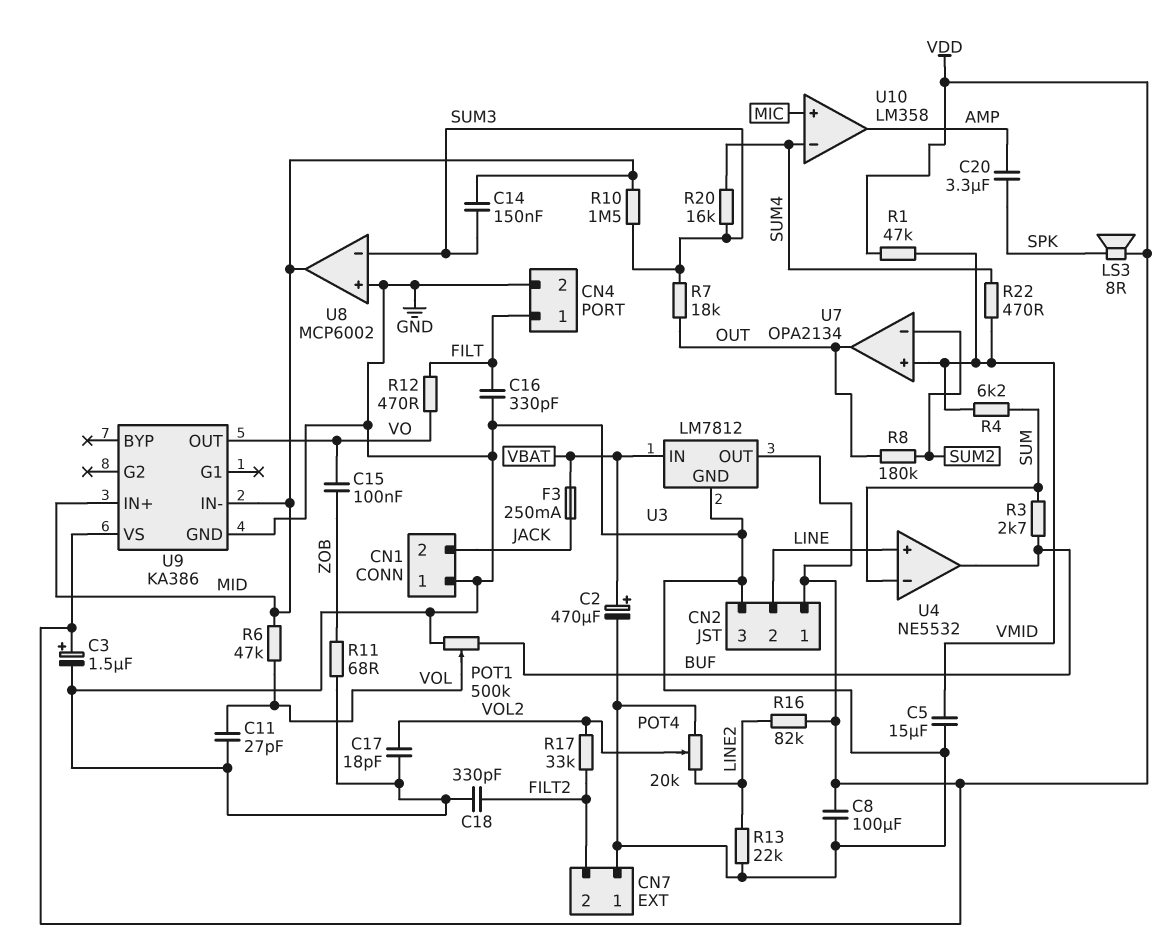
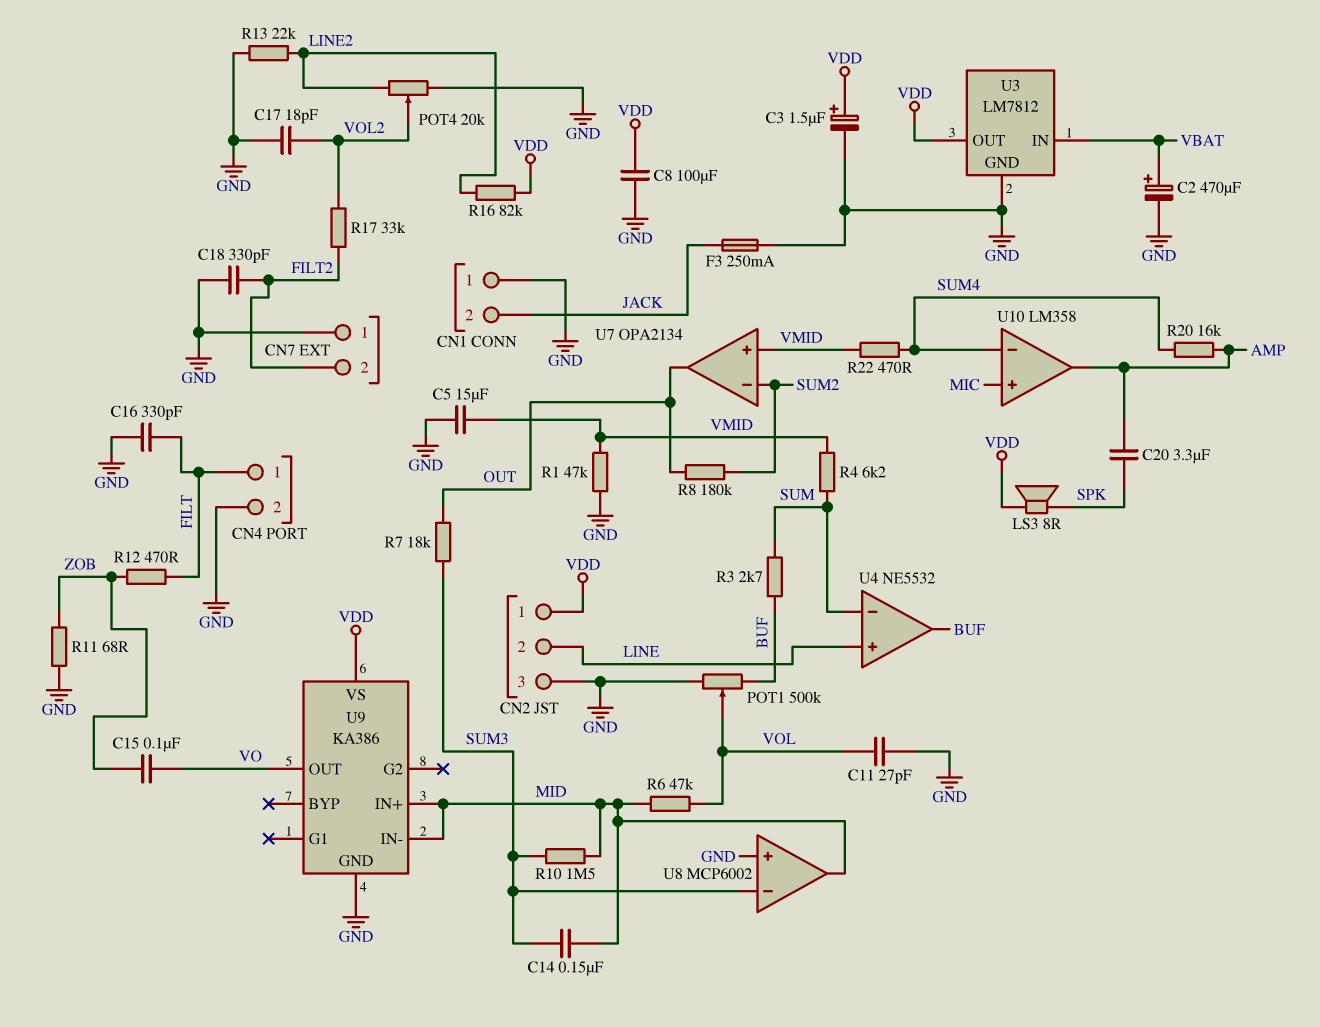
F3: 250mA (JACK, VBAT) -> 250mA (GND, JACK)
R1: 47k (VDD, VMID) -> 47k (GND, VMID)
R12: 470 (FILT, VO) -> 470 (FILT, ZOB)
R20: 16k (SUM3, SUM4) -> 16k (AMP, SUM4)

